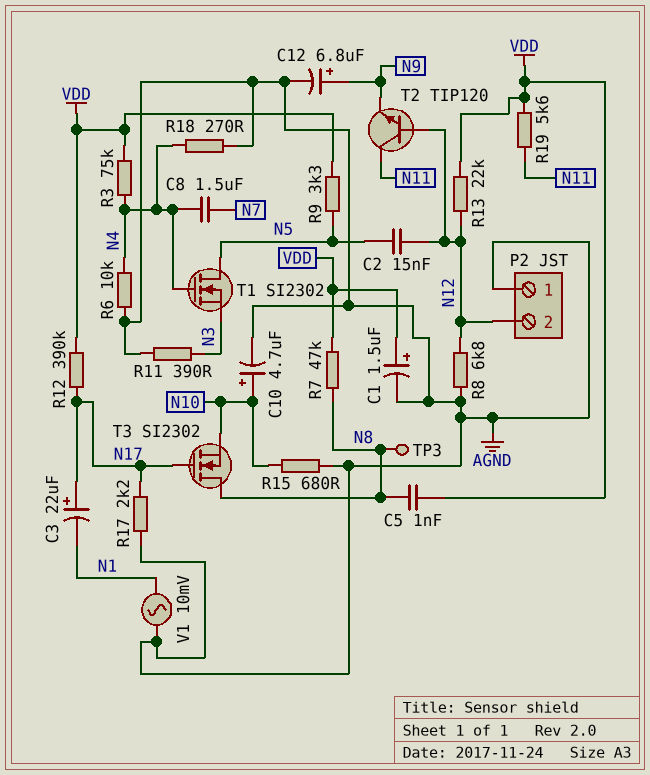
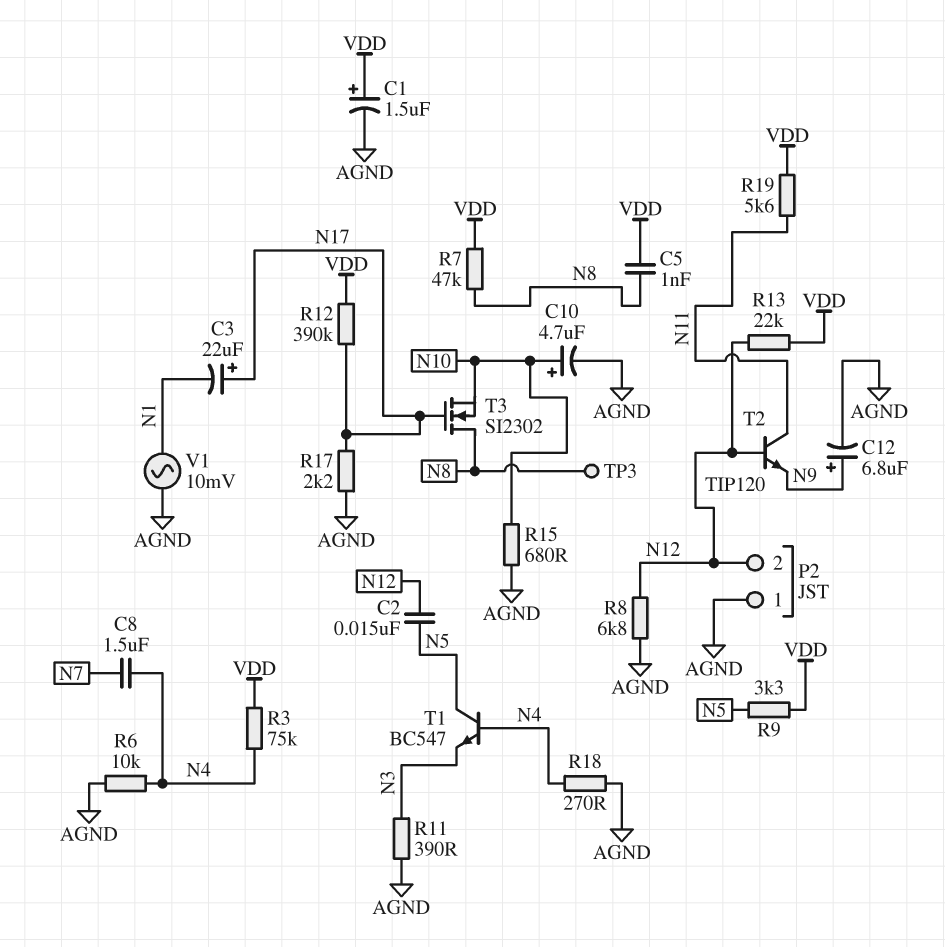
T1: NMOS SI2302 (G N4, D N5, S N3) -> NPN BC547 (B N4, C N5, E N3)

